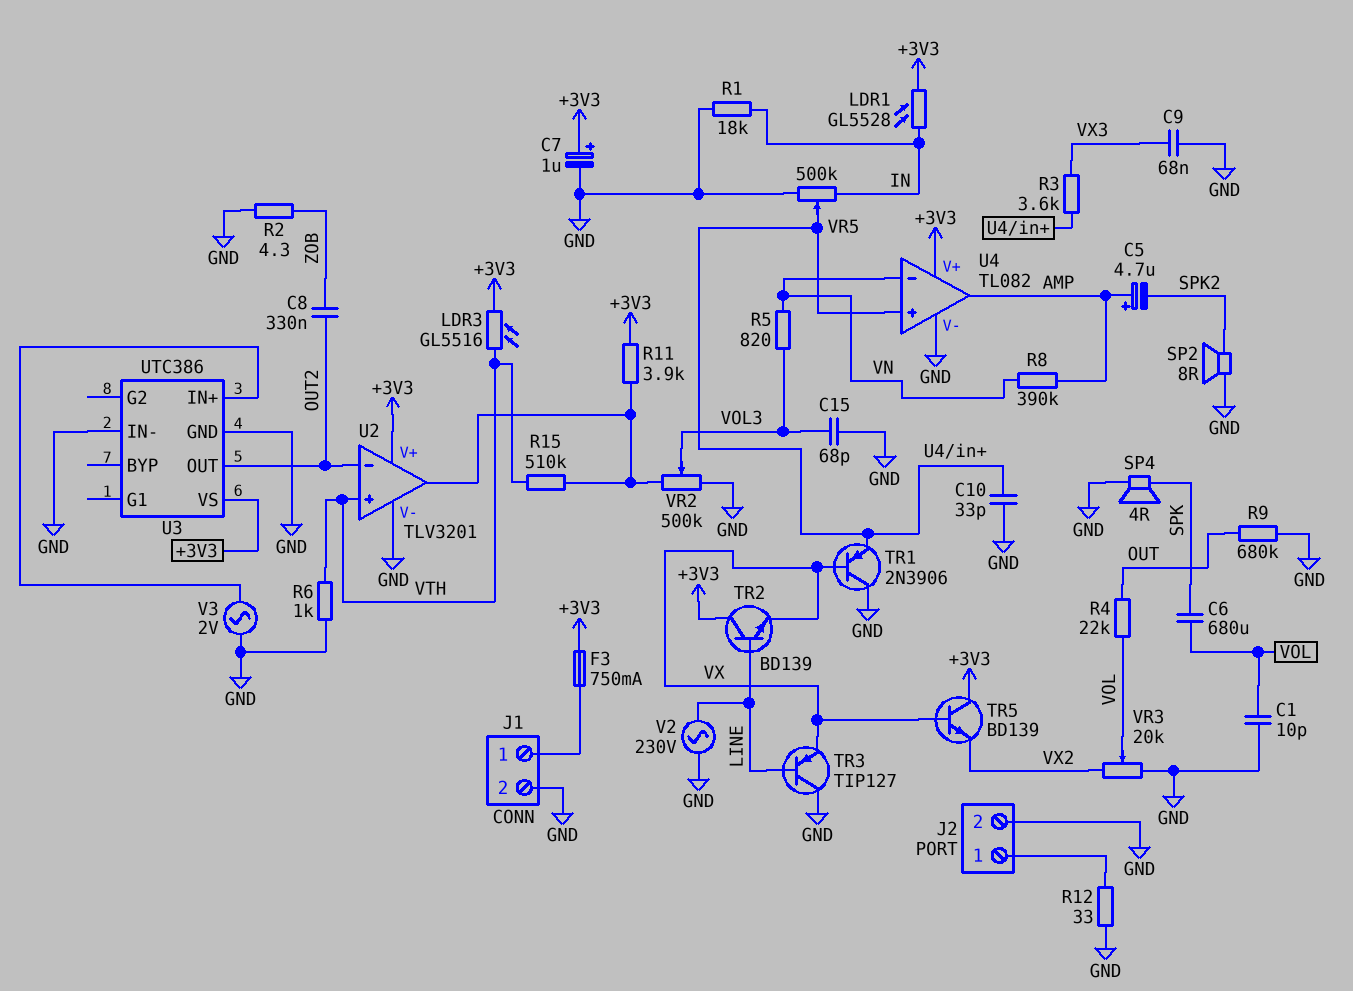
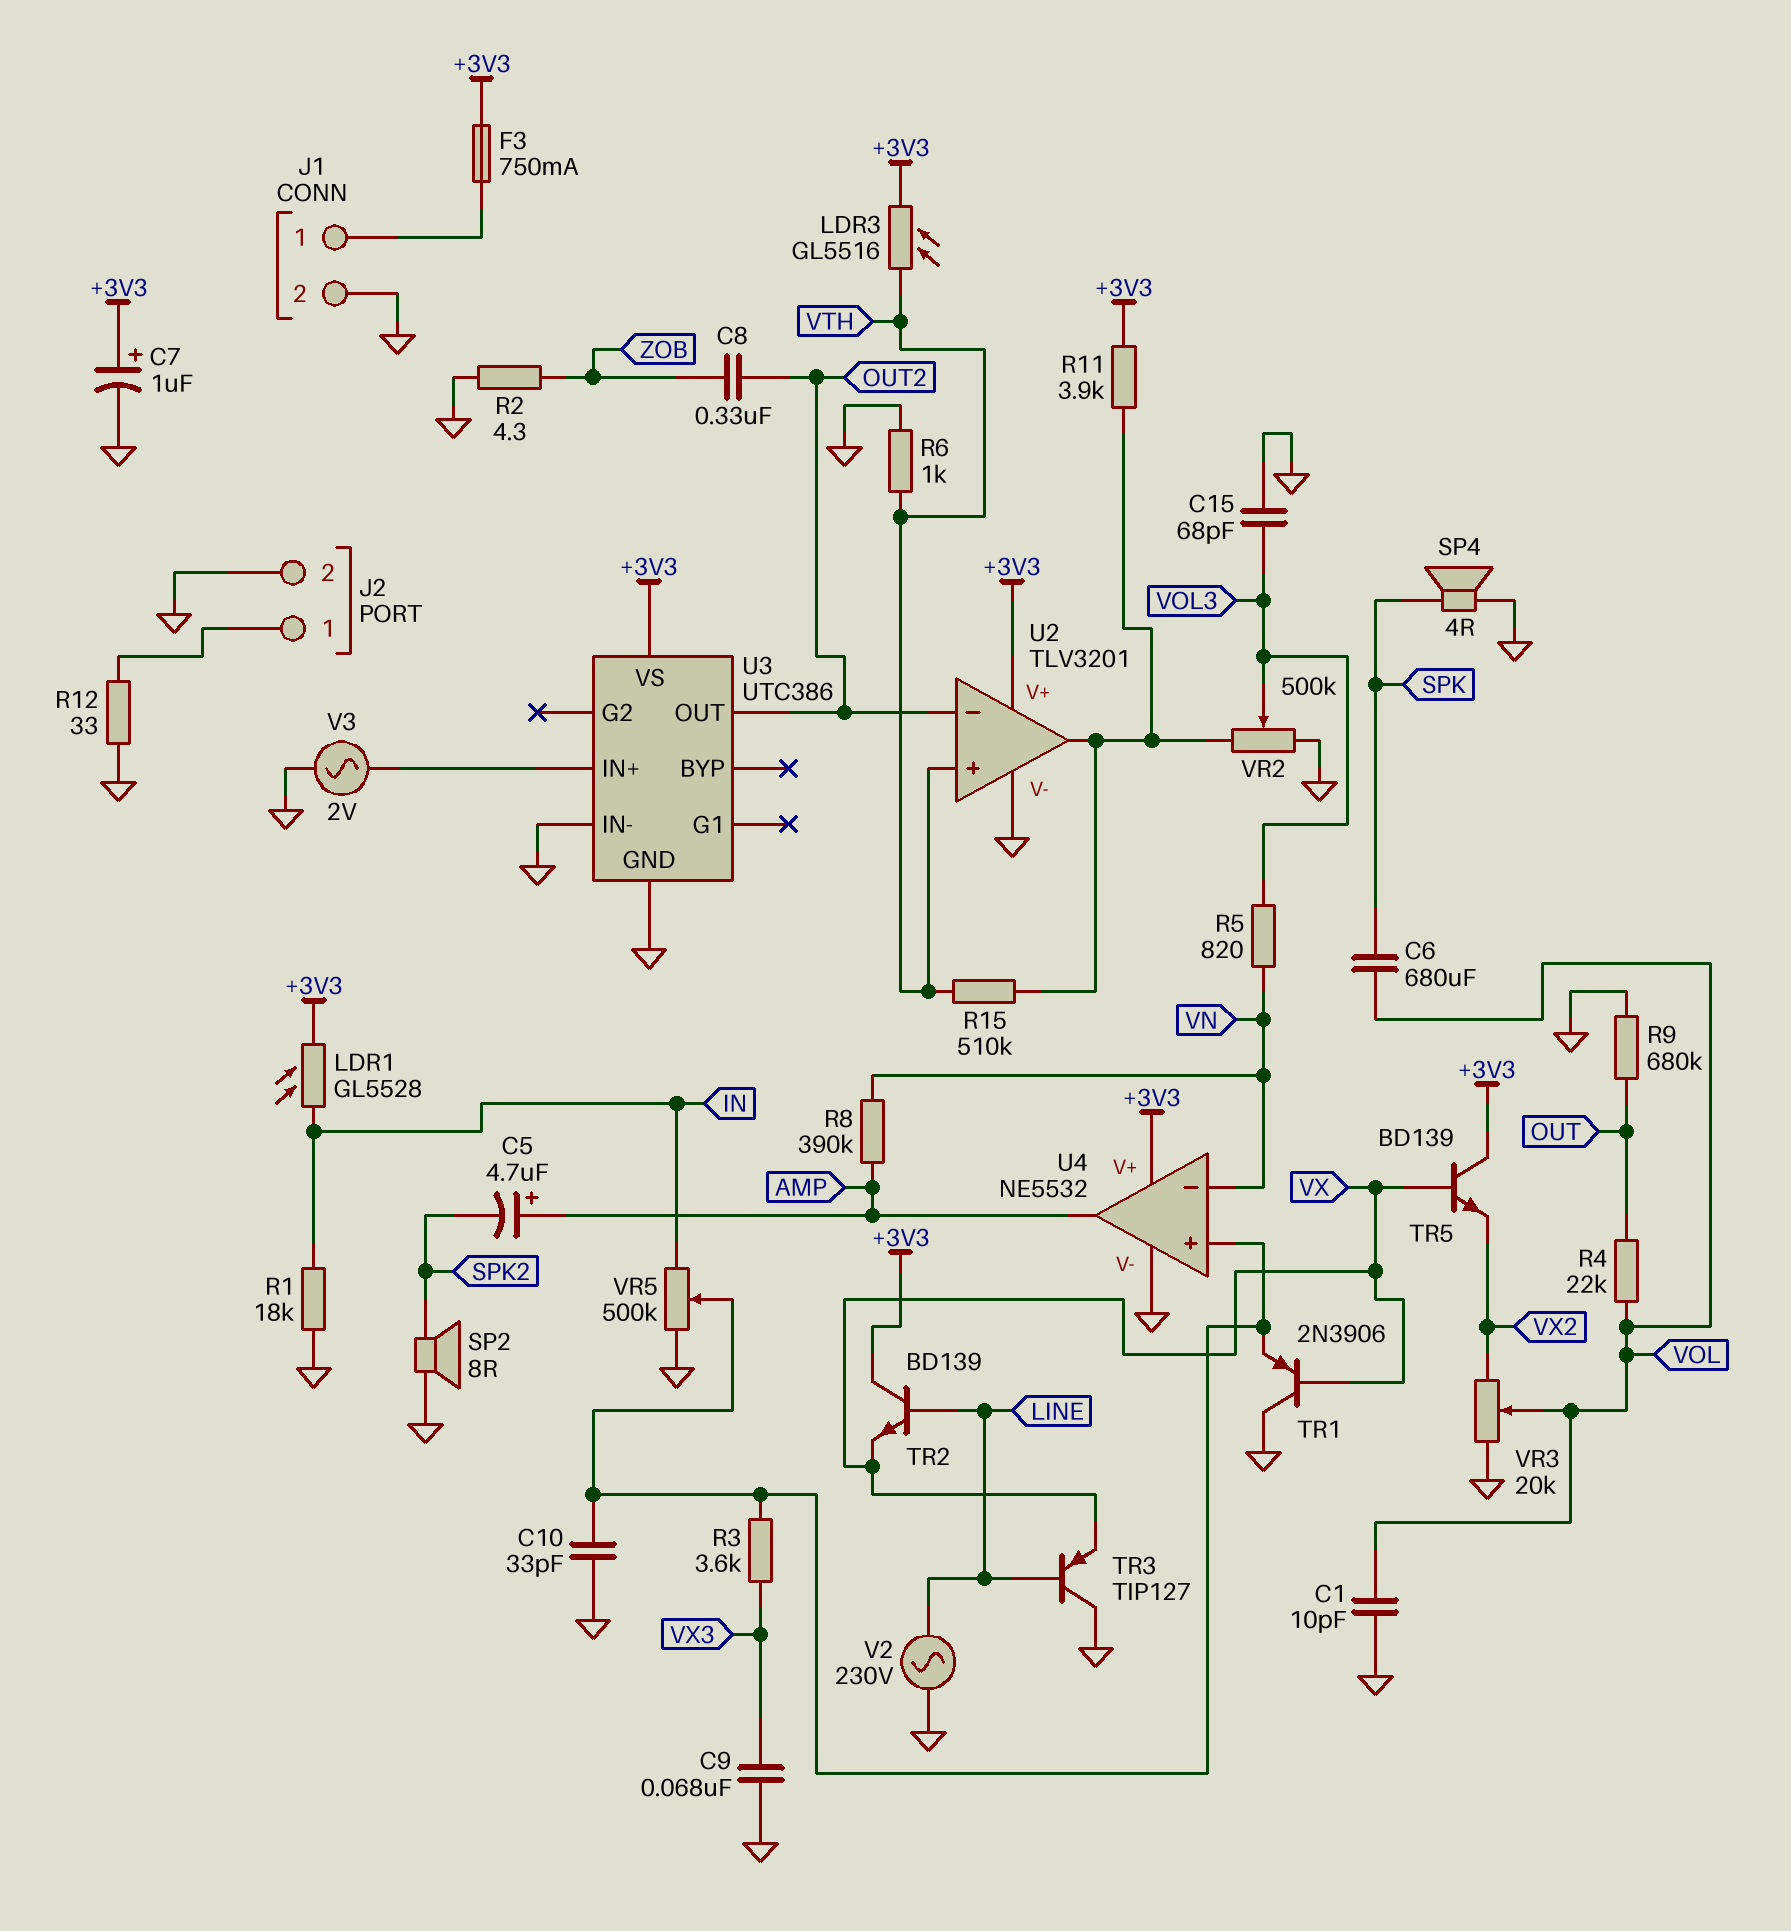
U4: TL082 -> NE5532

